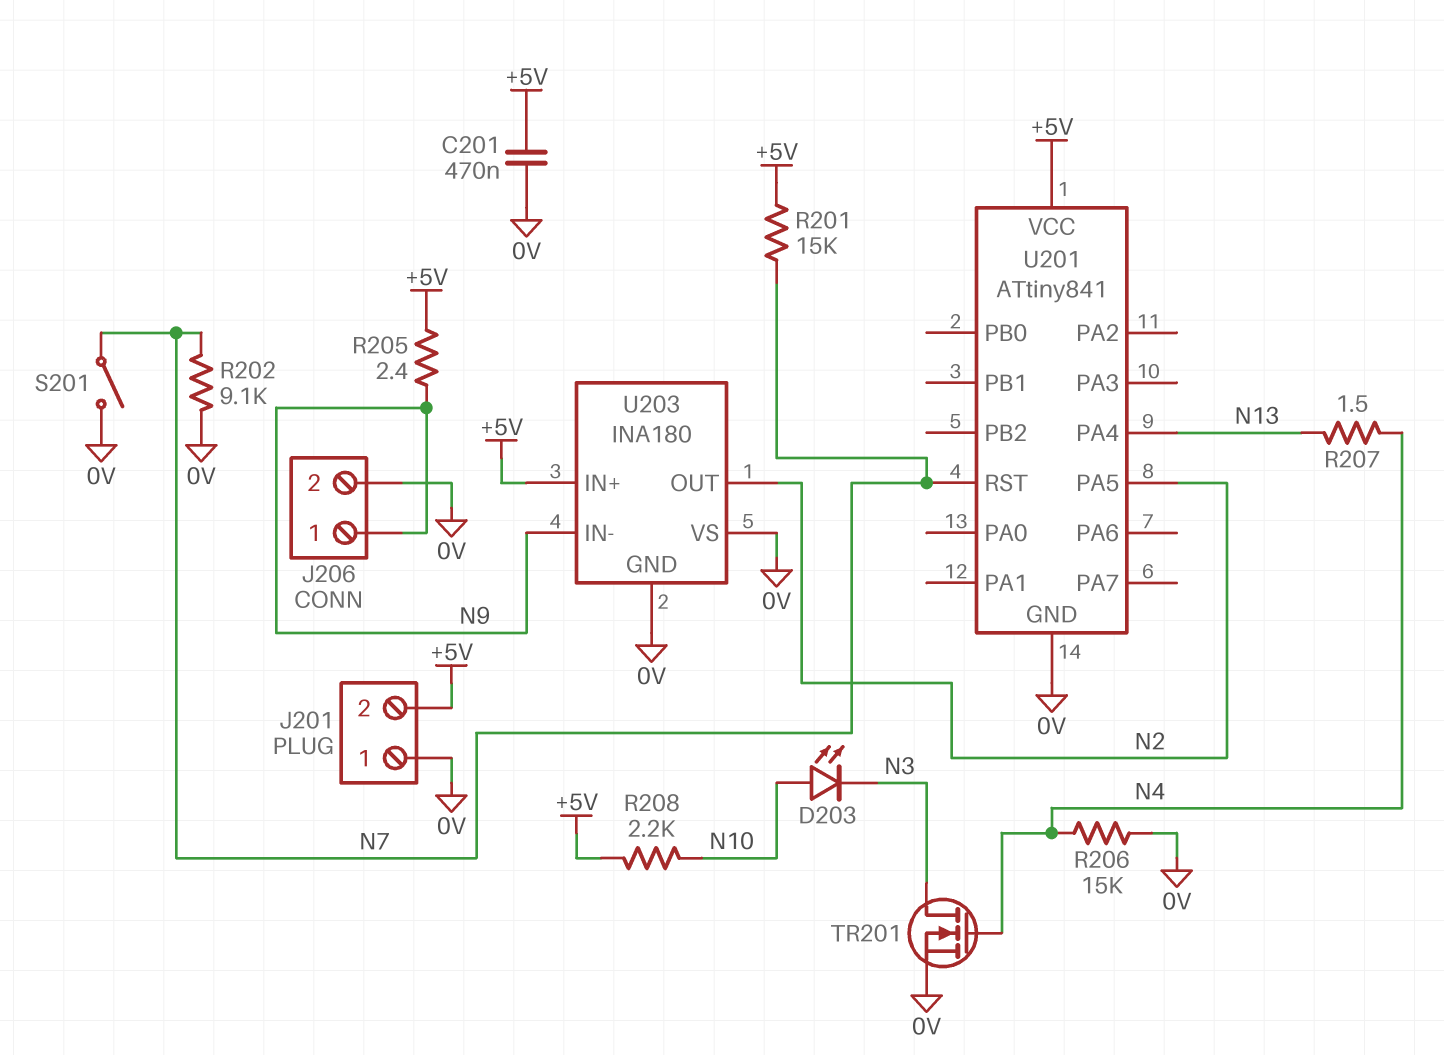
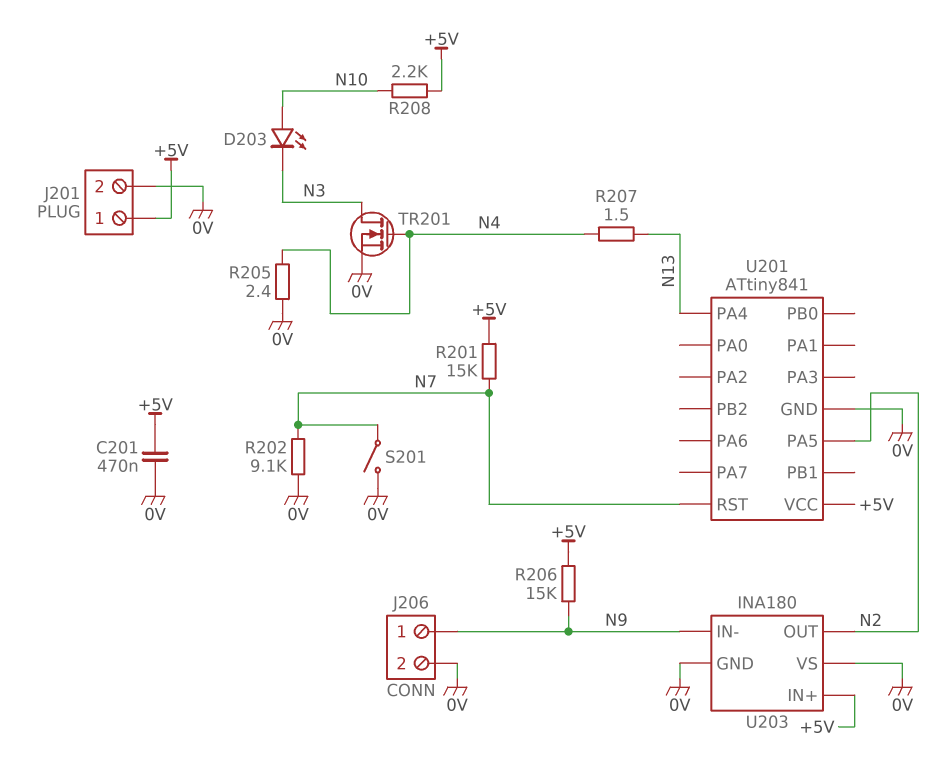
J201 pin 1: 0V -> +5V
J201 pin 2: +5V -> 0V
R205: 2.4 (+5V, N9) -> 2.4 (0V, N4)
R206: 15k (0V, N4) -> 15k (+5V, N9)

